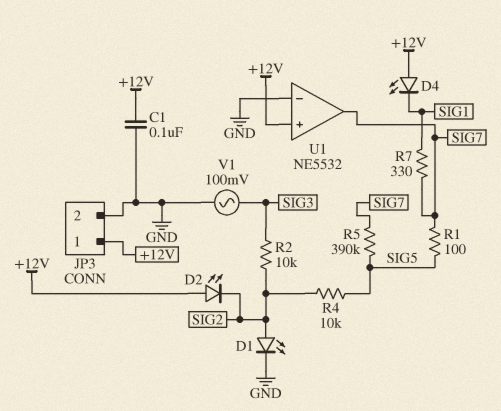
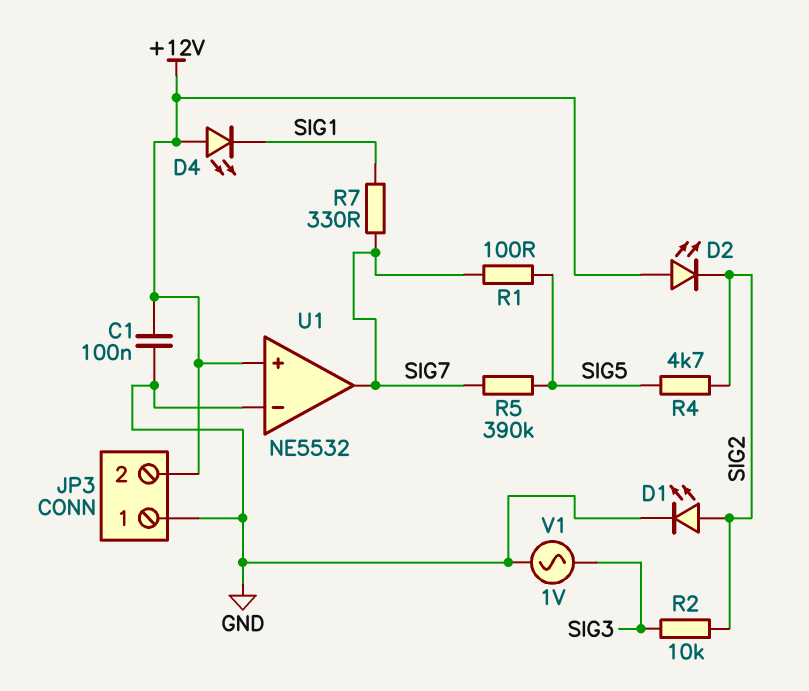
JP3 pin 1: +12V -> GND
JP3 pin 2: GND -> +12V
R4: 10k (SIG2, SIG5) -> 4.7k (SIG2, SIG5)
V1: AC 100mV (GND, SIG3) -> AC 1V (GND, SIG3)

